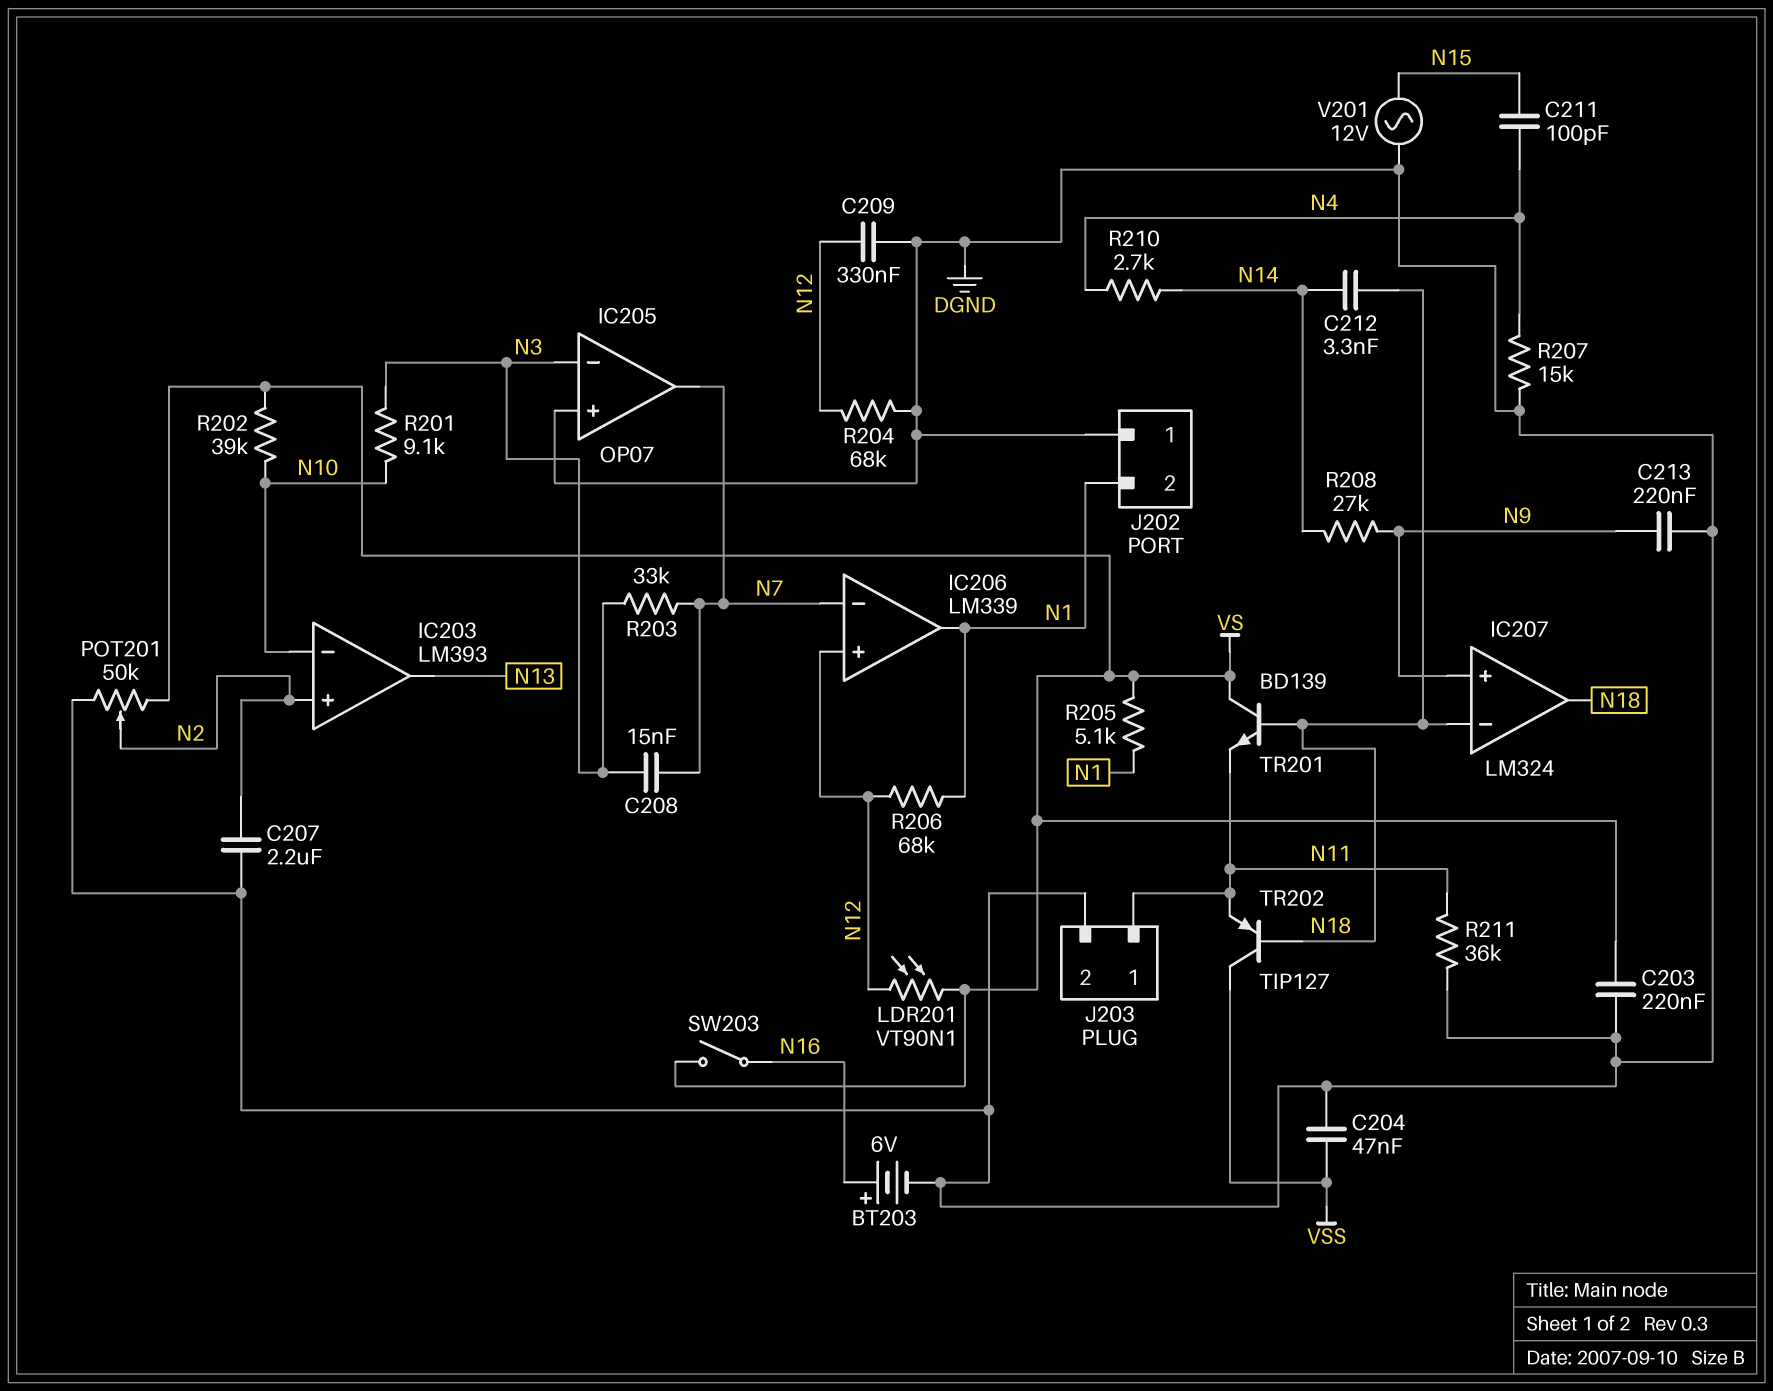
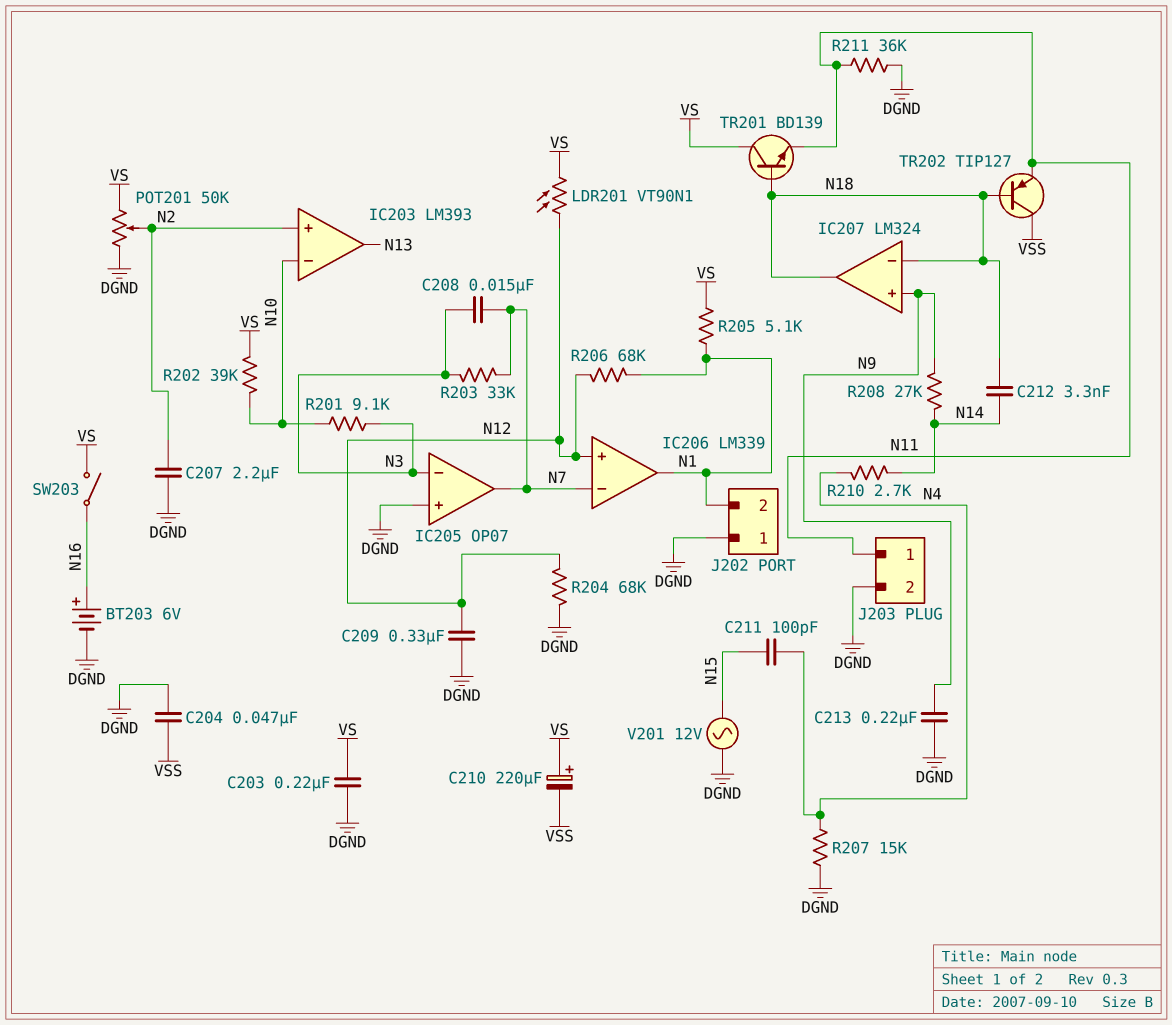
C210: none -> 220uF (plus VS, minus VSS)

